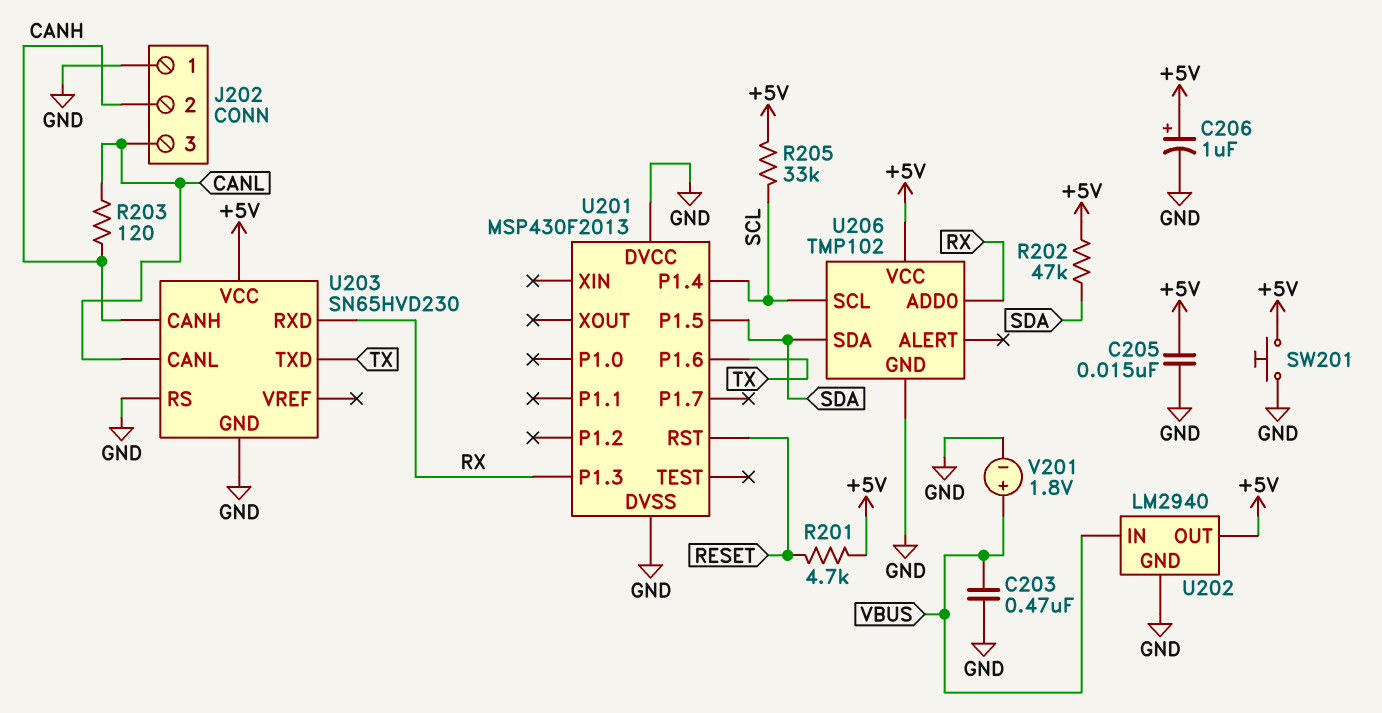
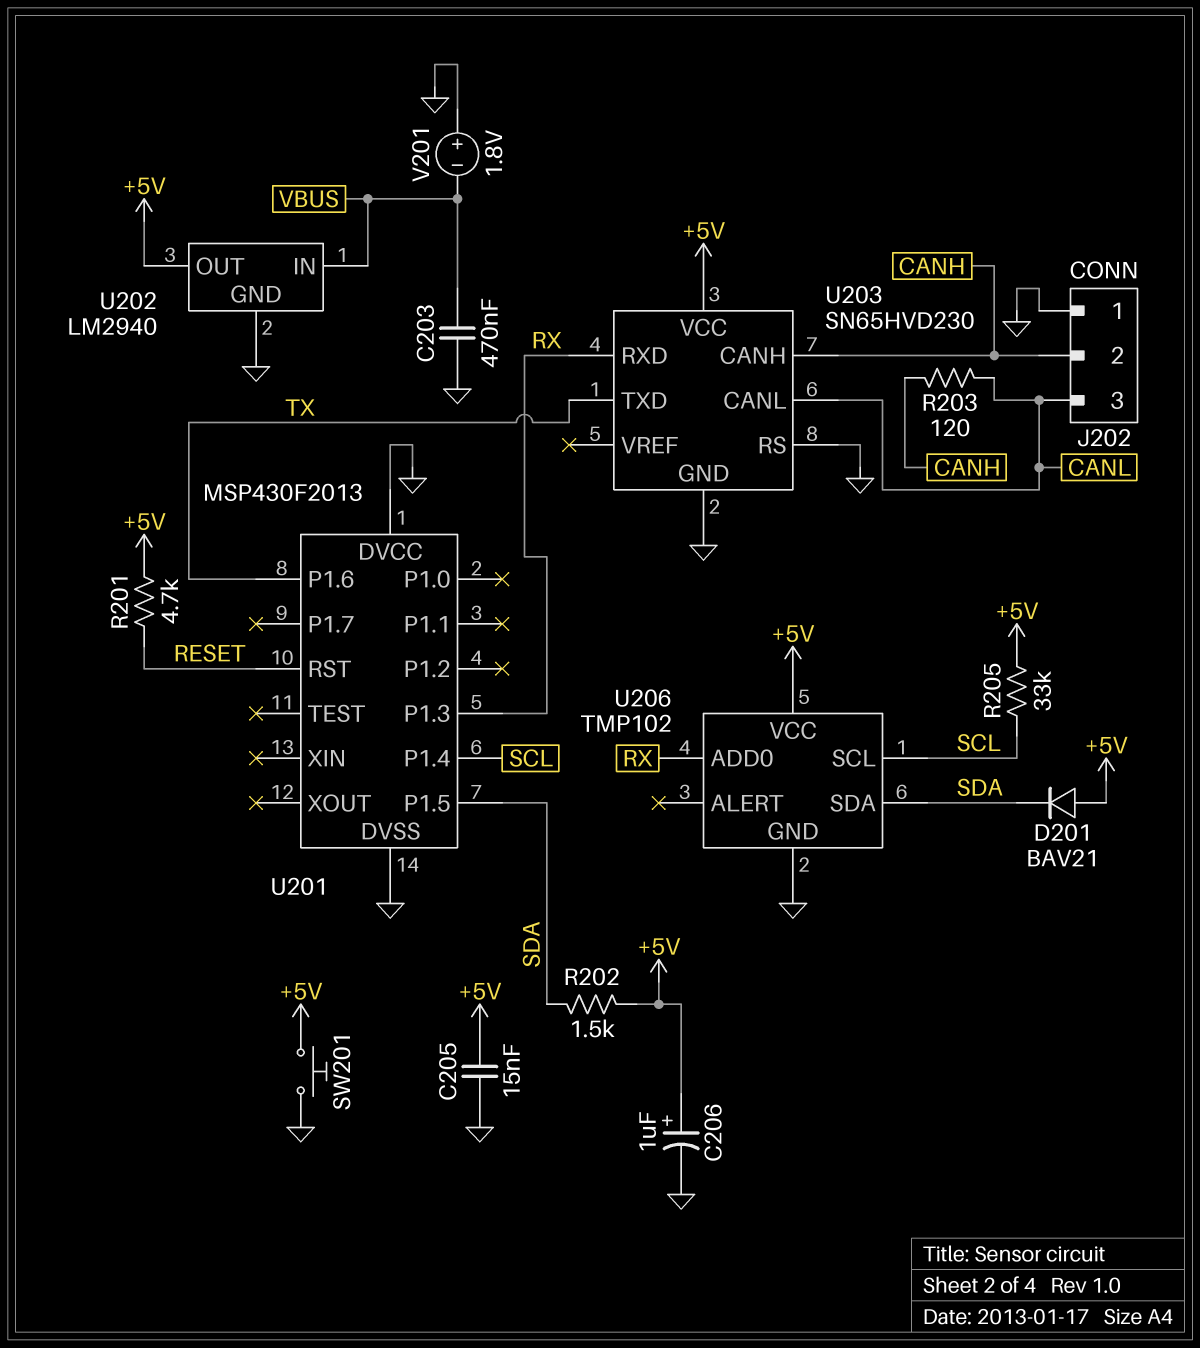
D201: none -> diode BAV21 (A +5V, K SDA)
R202: 47k (+5V, SDA) -> 1.5k (+5V, SDA)
V201: 1.8V (plus VBUS, minus GND) -> 1.8V (plus GND, minus VBUS)

